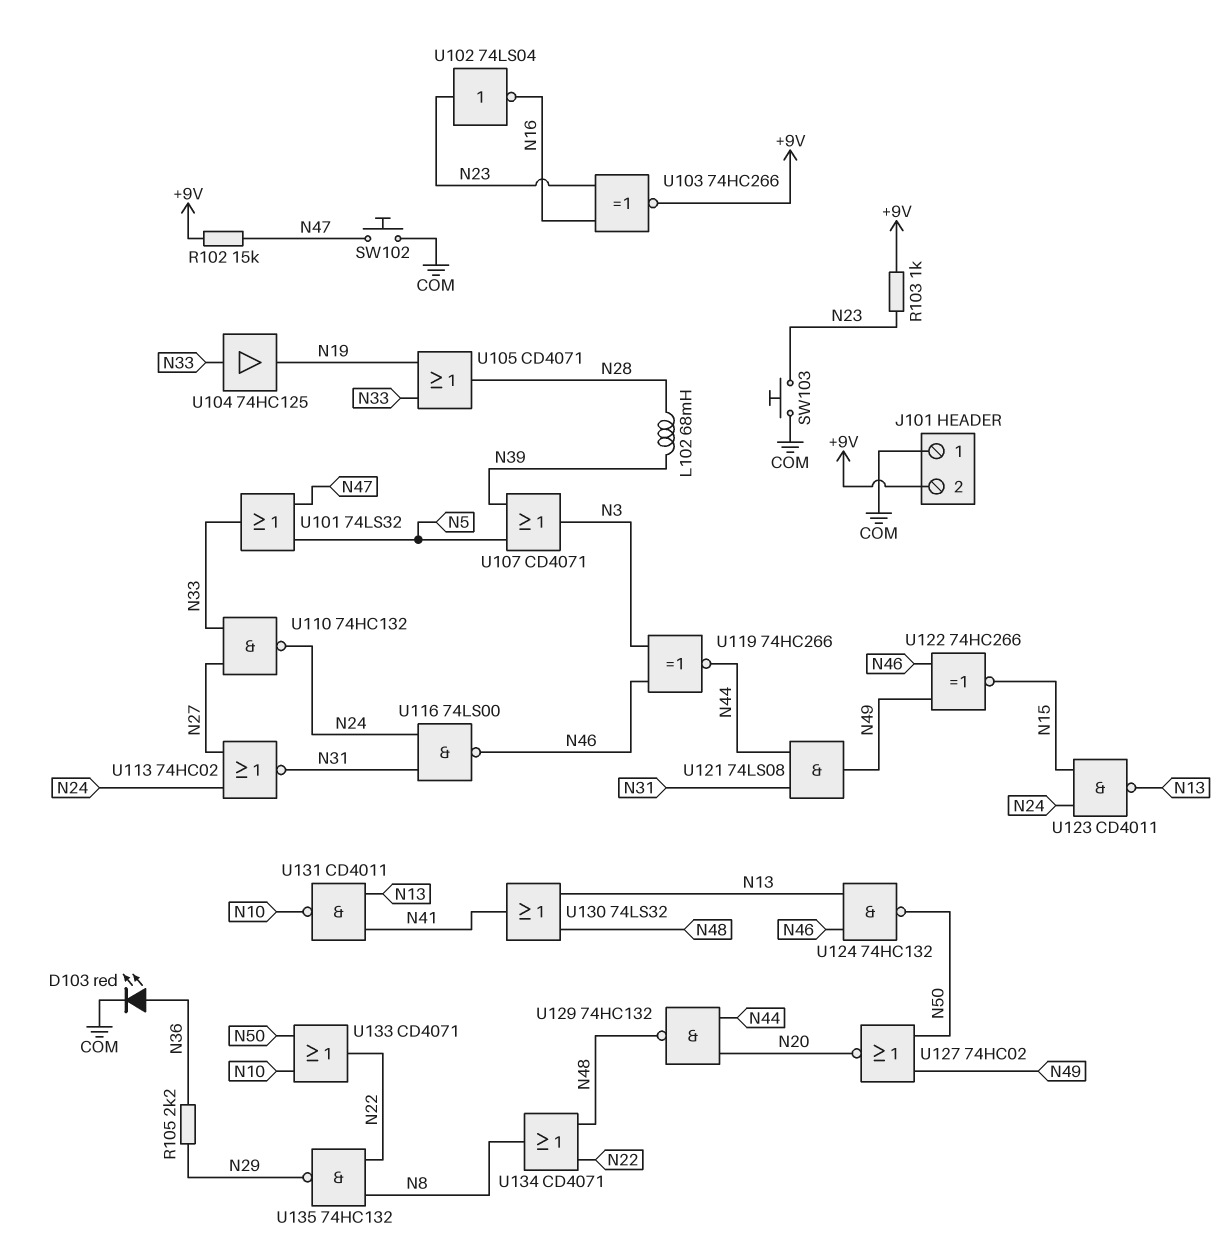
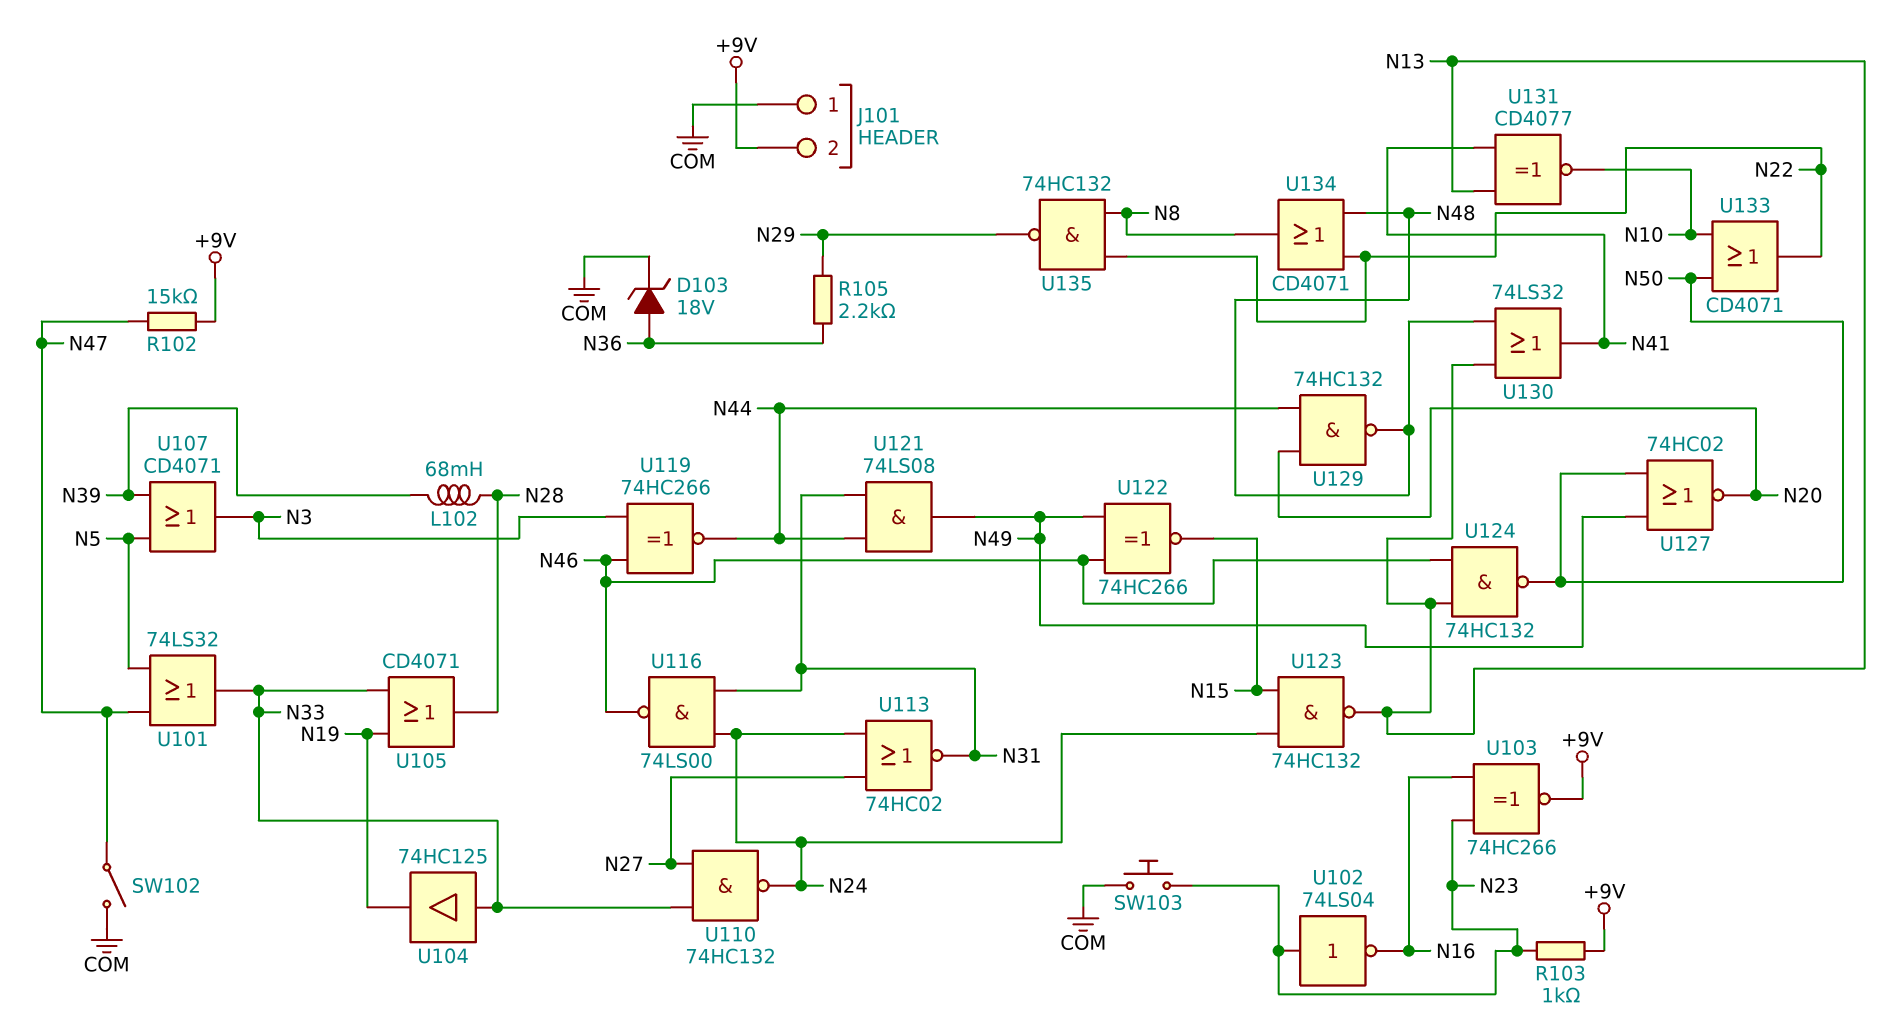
D103: LED red (A N36, K COM) -> zener 18V (A N36, K COM)
SW102: button (COM, N47) -> switch (COM, N47)
U123: NAND CD4011 (in N15, in N24, out N13) -> NAND 74HC132 (in N15, in N24, out N13)
U131: NAND CD4011 (in N13, in N41, out N10) -> XNOR CD4077 (in N13, in N41, out N10)

